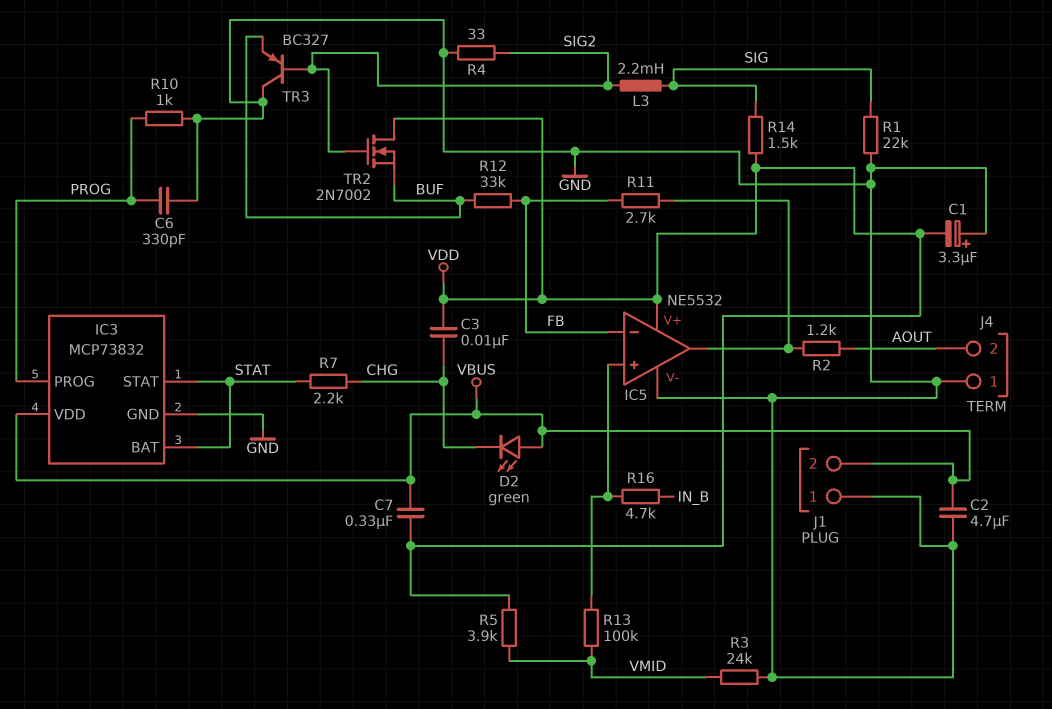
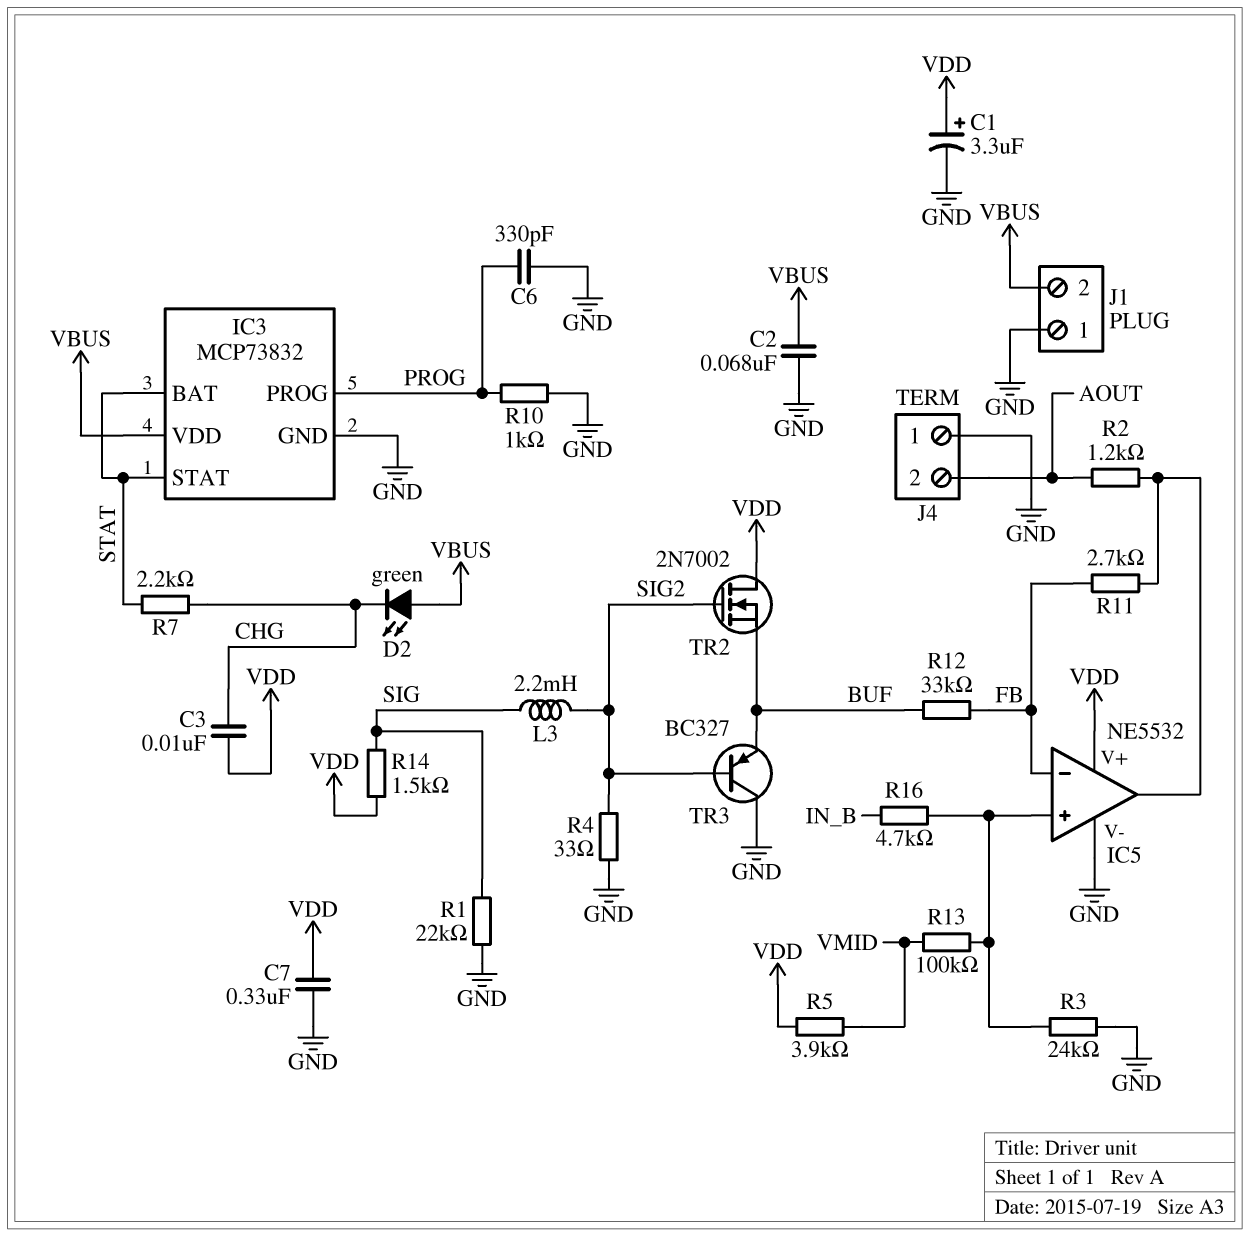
C1: 3.3uF (plus GND, minus VDD) -> 3.3uF (plus VDD, minus GND)
C2: 4.7uF (GND, VBUS) -> 68nF (GND, VBUS)
C7: 330nF (VBUS, VDD) -> 330nF (GND, VDD)
R3: 24k (GND, VMID) -> 24k (GND, IC5/in+)

